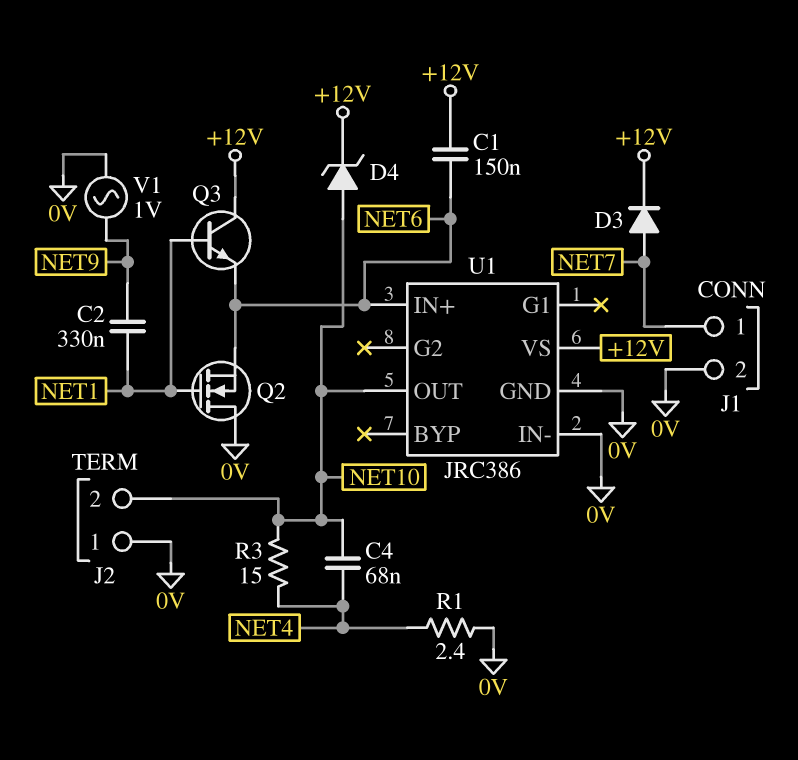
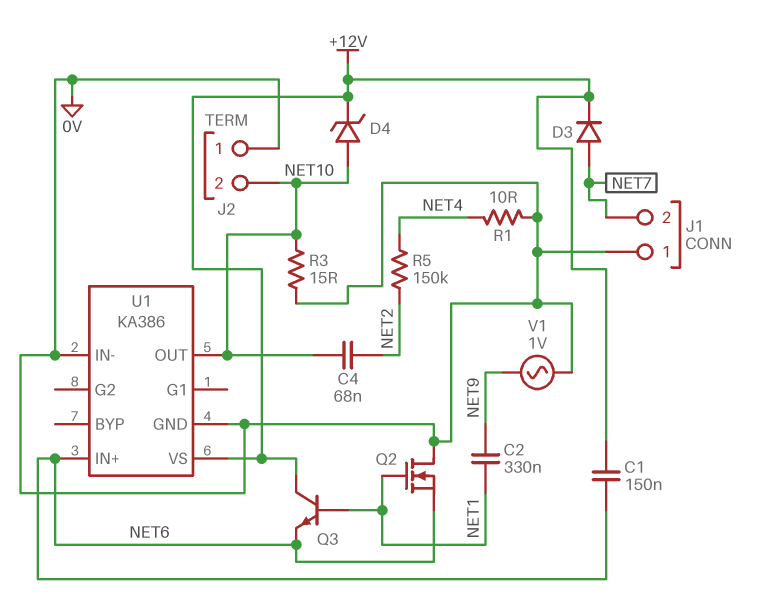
C4: 68nF (NET4, NET10) -> 68nF (NET2, NET10)
J1 pin 1: NET7 -> 0V
J1 pin 2: 0V -> NET7
R1: 2.4 (0V, NET4) -> 10 (0V, NET4)
R3: 15 (NET4, NET10) -> 15 (0V, NET10)
R5: none -> 150k (NET2, NET4)
U1: JRC386 -> KA386

